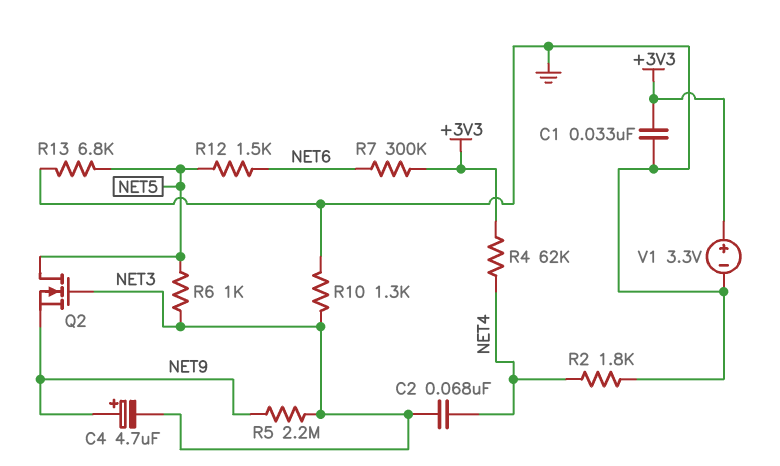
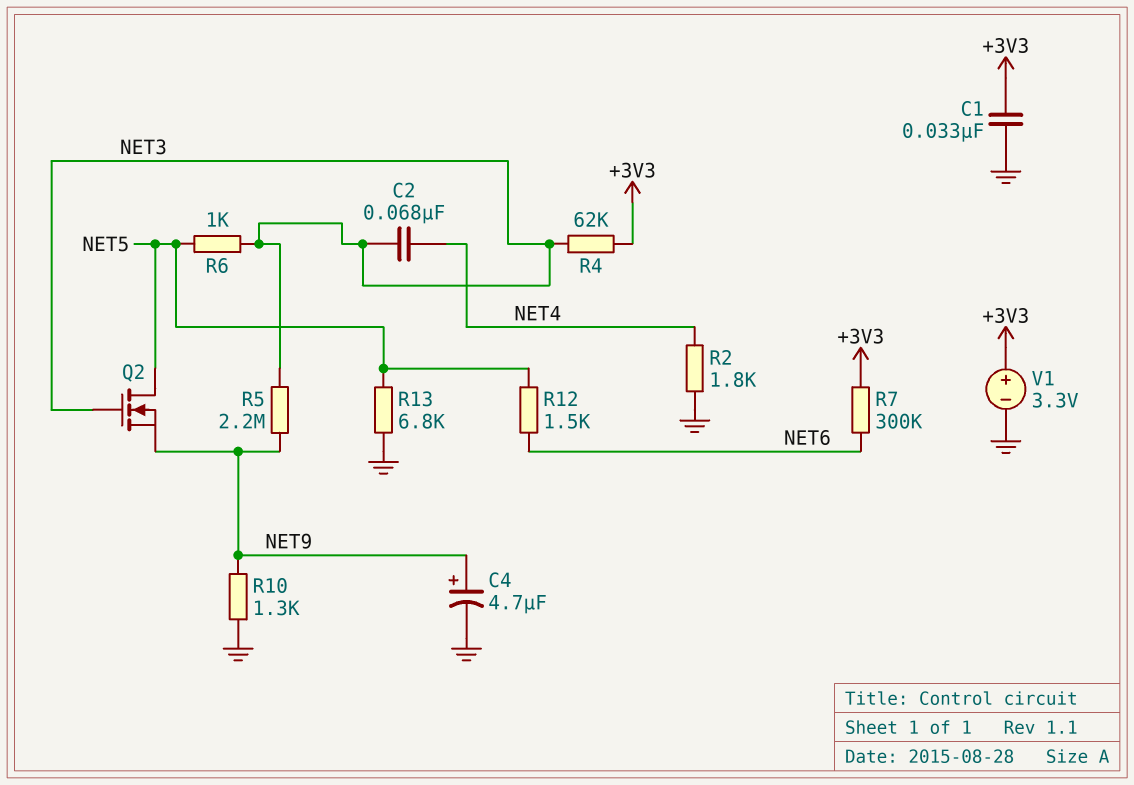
C4: 4.7uF (plus NET9, minus NET3) -> 4.7uF (plus NET9, minus GND)
R4: 62k (+3V3, NET4) -> 62k (+3V3, NET3)
R10: 1.3k (GND, NET3) -> 1.3k (GND, NET9)

